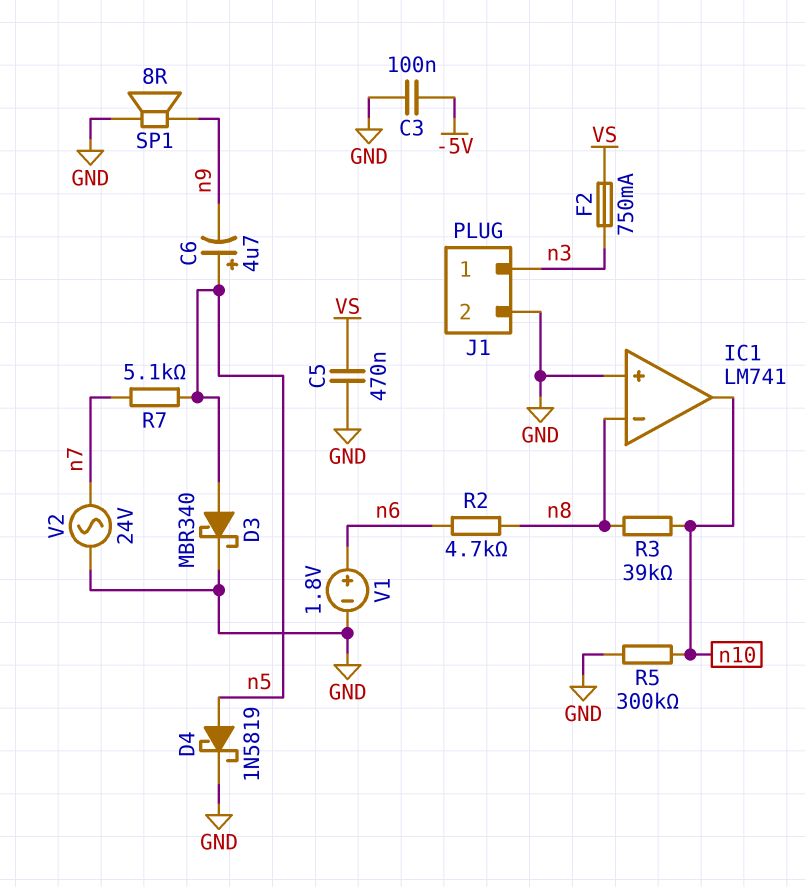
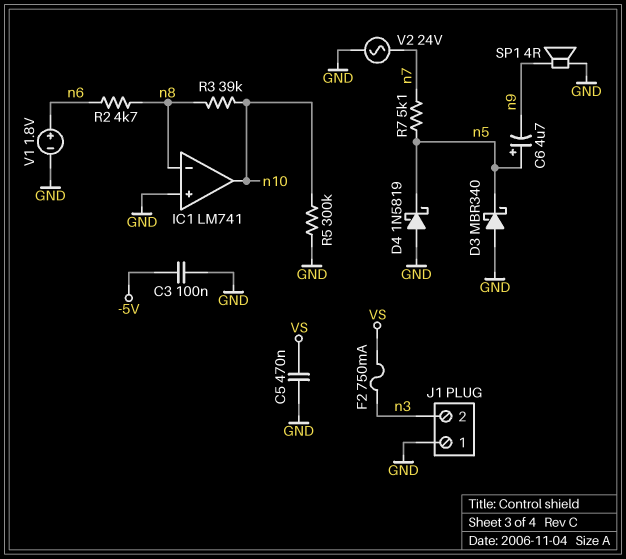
D3: schottky MBR340 (A n5, K GND) -> schottky MBR340 (A GND, K n5)
D4: schottky 1N5819 (A n5, K GND) -> schottky 1N5819 (A GND, K n5)
J1 pin 1: n3 -> GND
J1 pin 2: GND -> n3
SP1: speaker 8R (GND, n9) -> speaker 4R (GND, n9)

